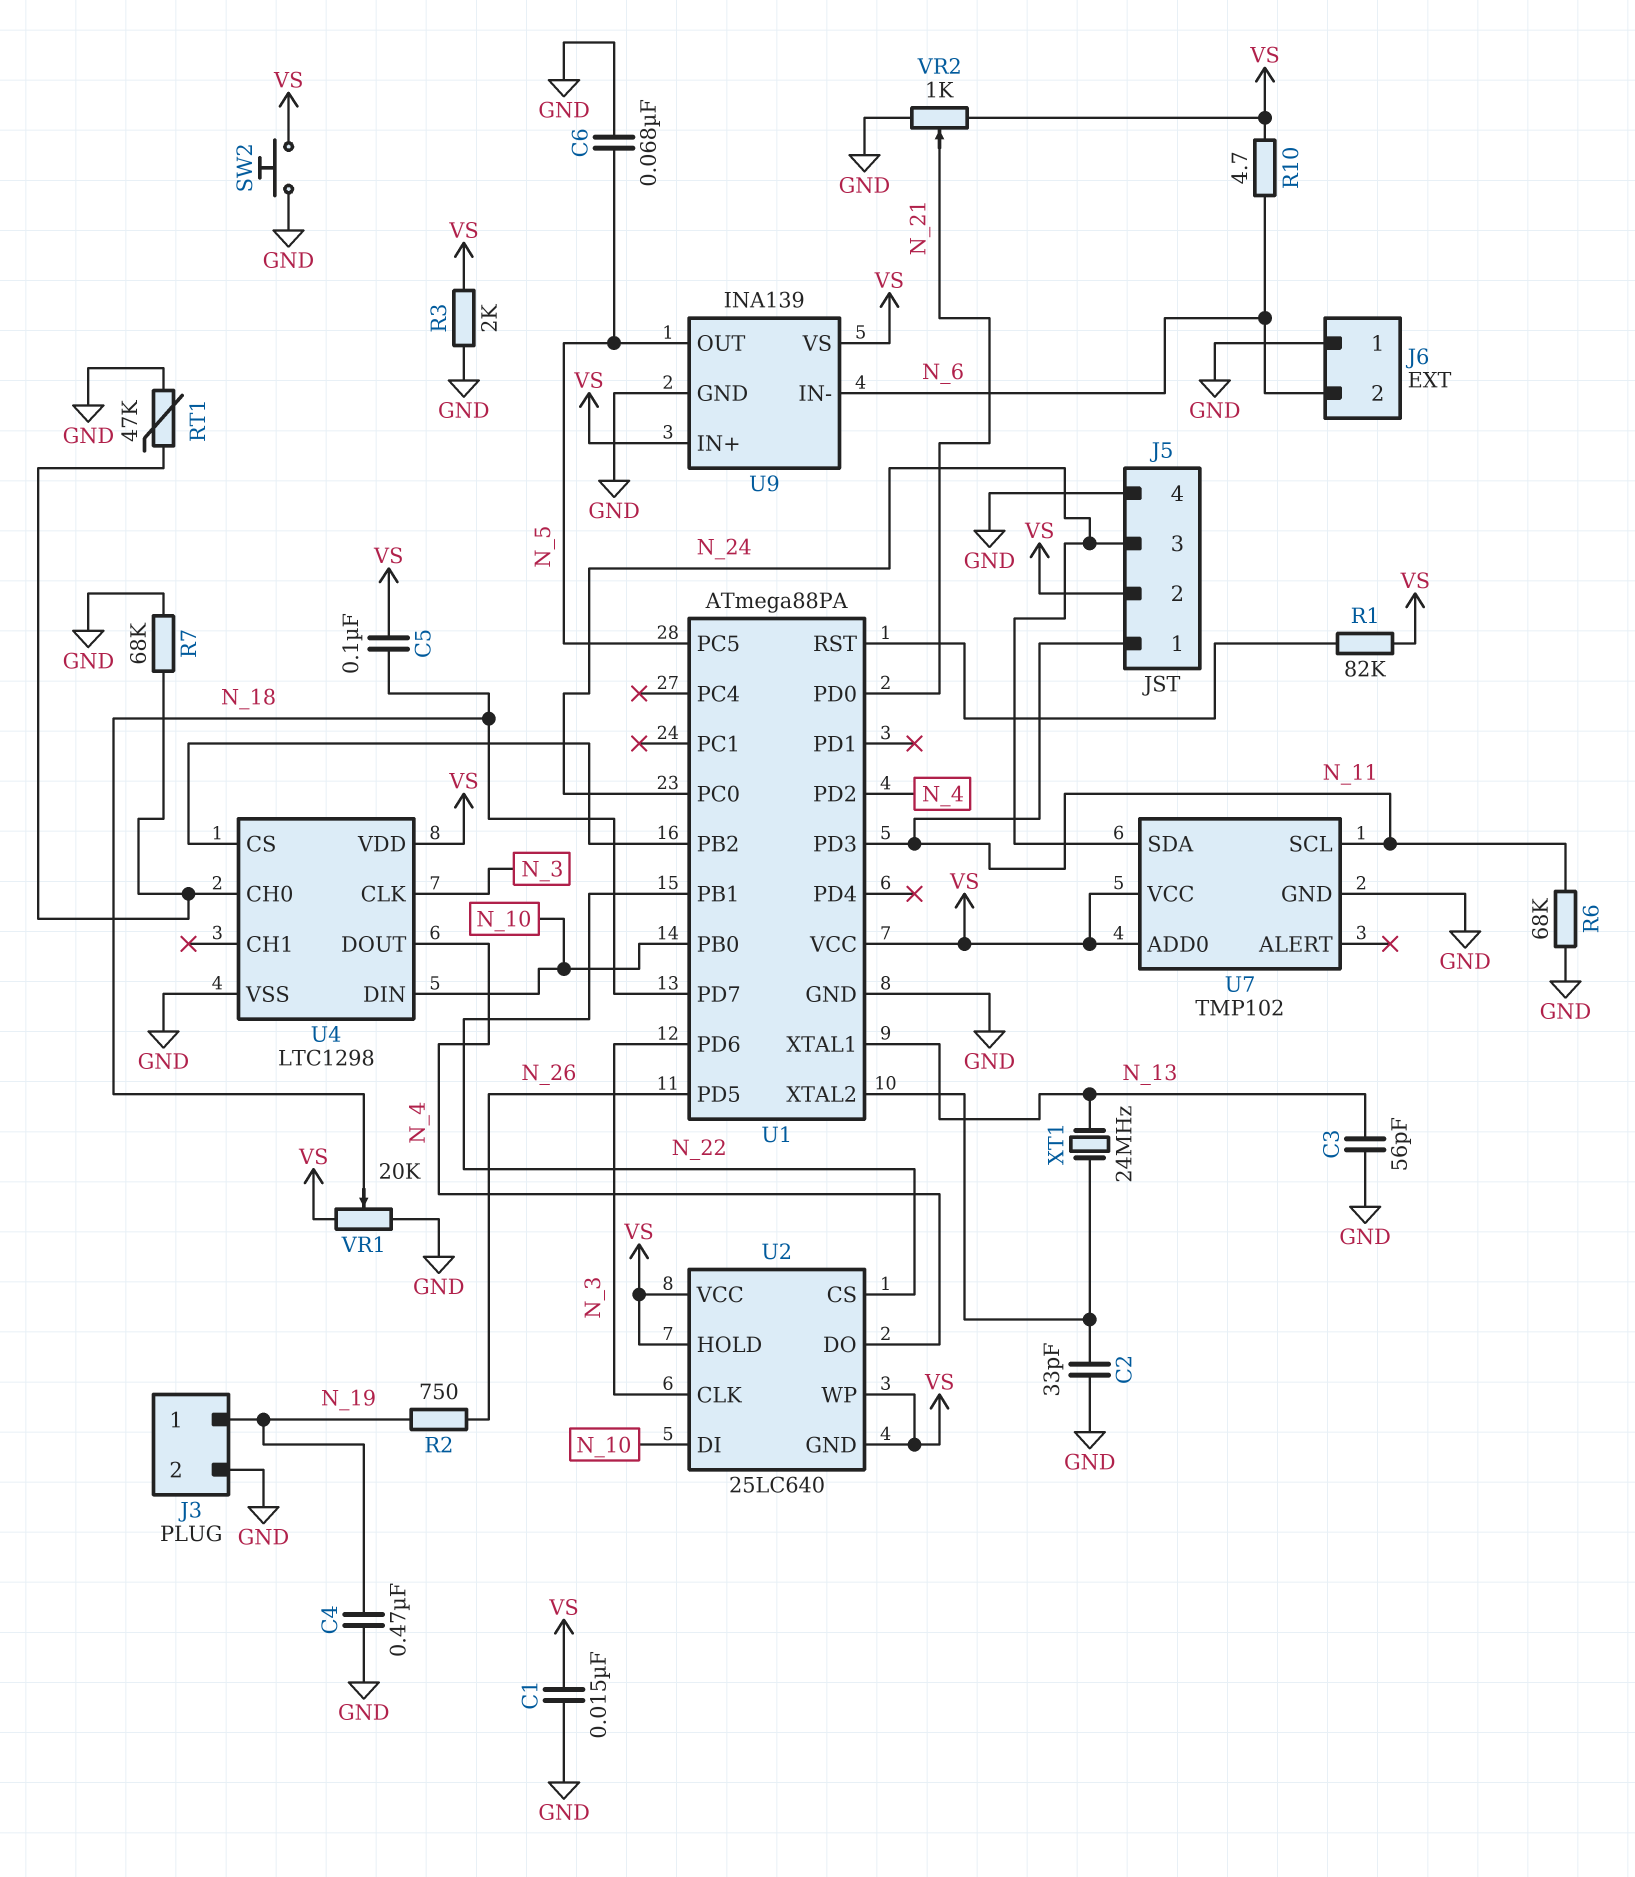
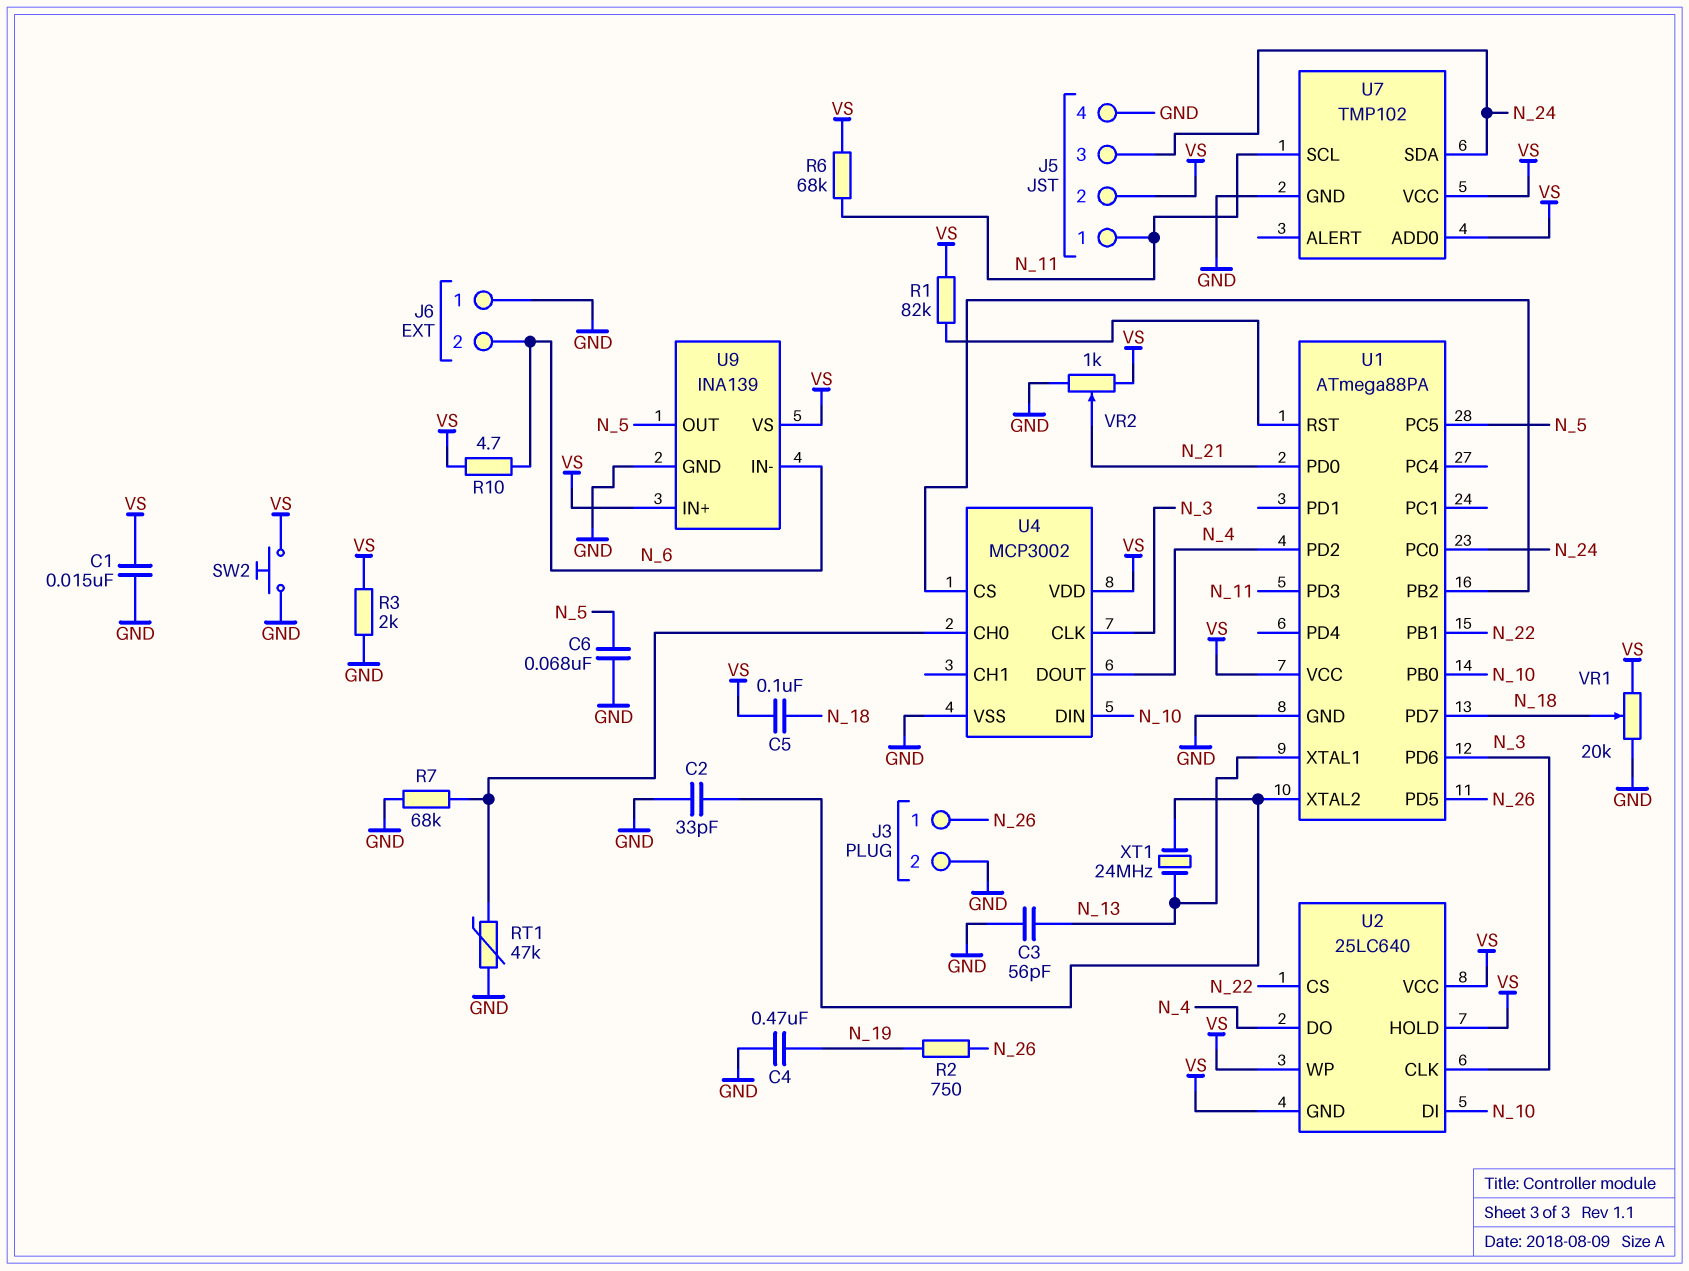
J3 pin 1: N_19 -> N_26
R6: 68k (GND, N_11) -> 68k (N_11, VS)
U4: LTC1298 -> MCP3002

